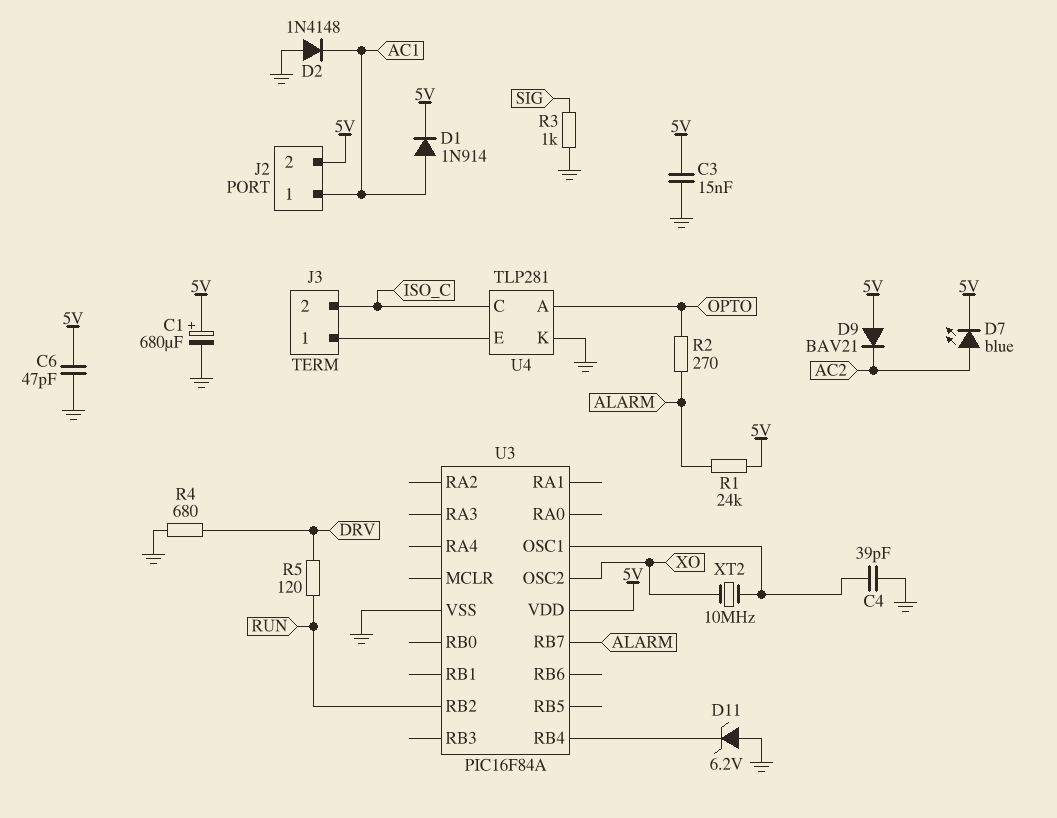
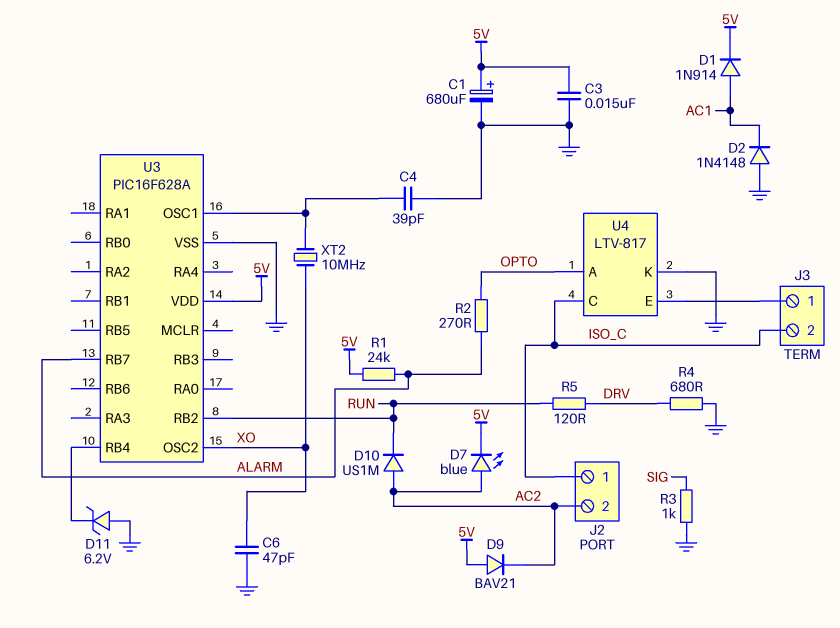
C6: 47pF (5V, GND) -> 47pF (GND, XO)
D10: none -> diode US1M (A AC2, K RUN)
J2 pin 1: AC1 -> ISO_C
J2 pin 2: 5V -> AC2
U3: PIC16F84A -> PIC16F628A
U4: TLP281 -> LTV-817

